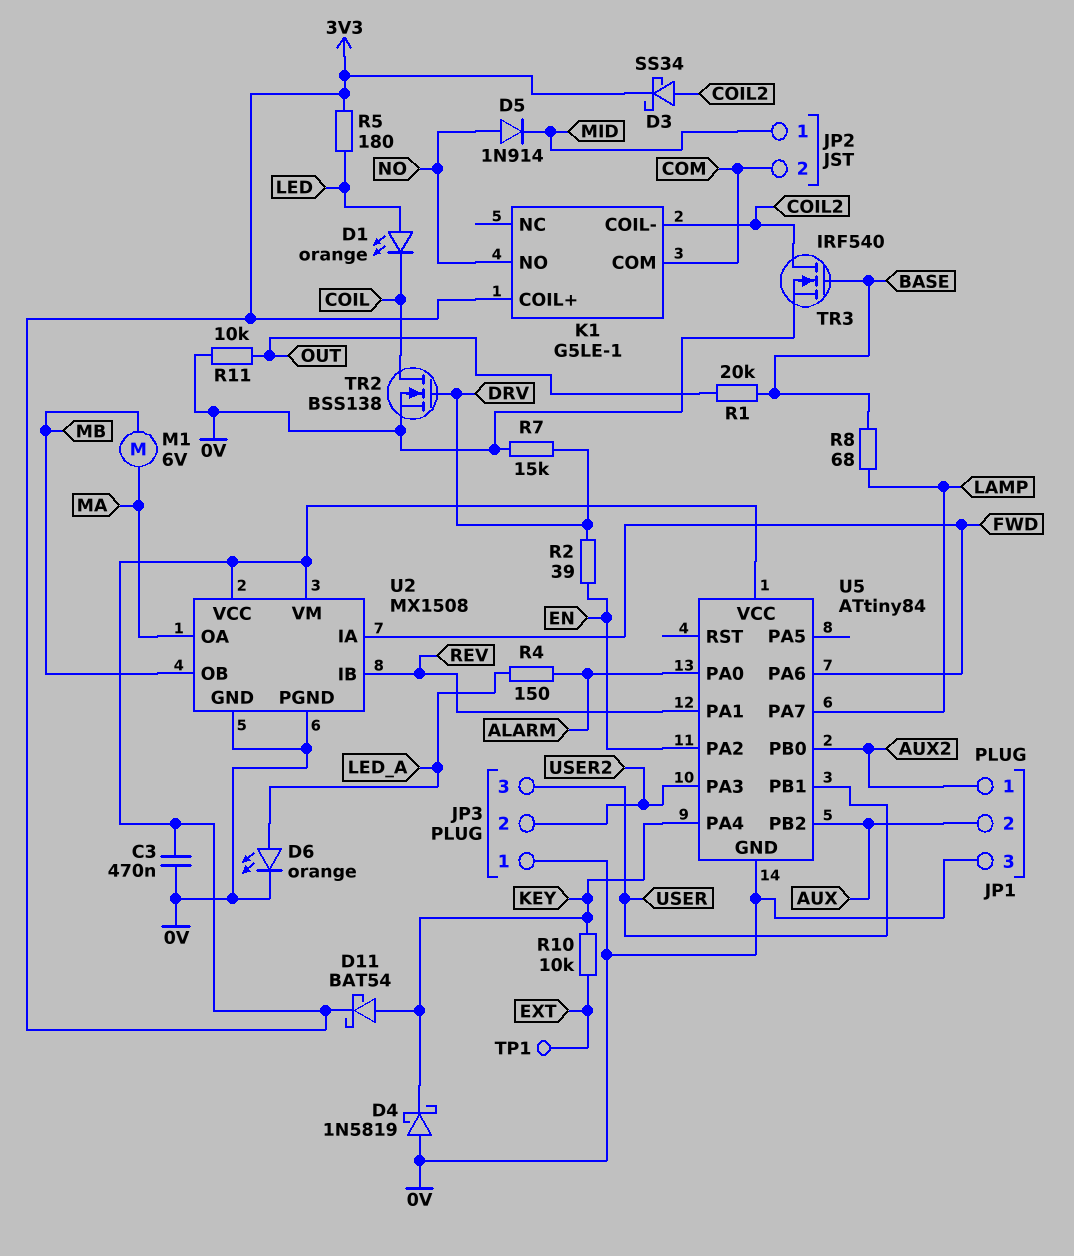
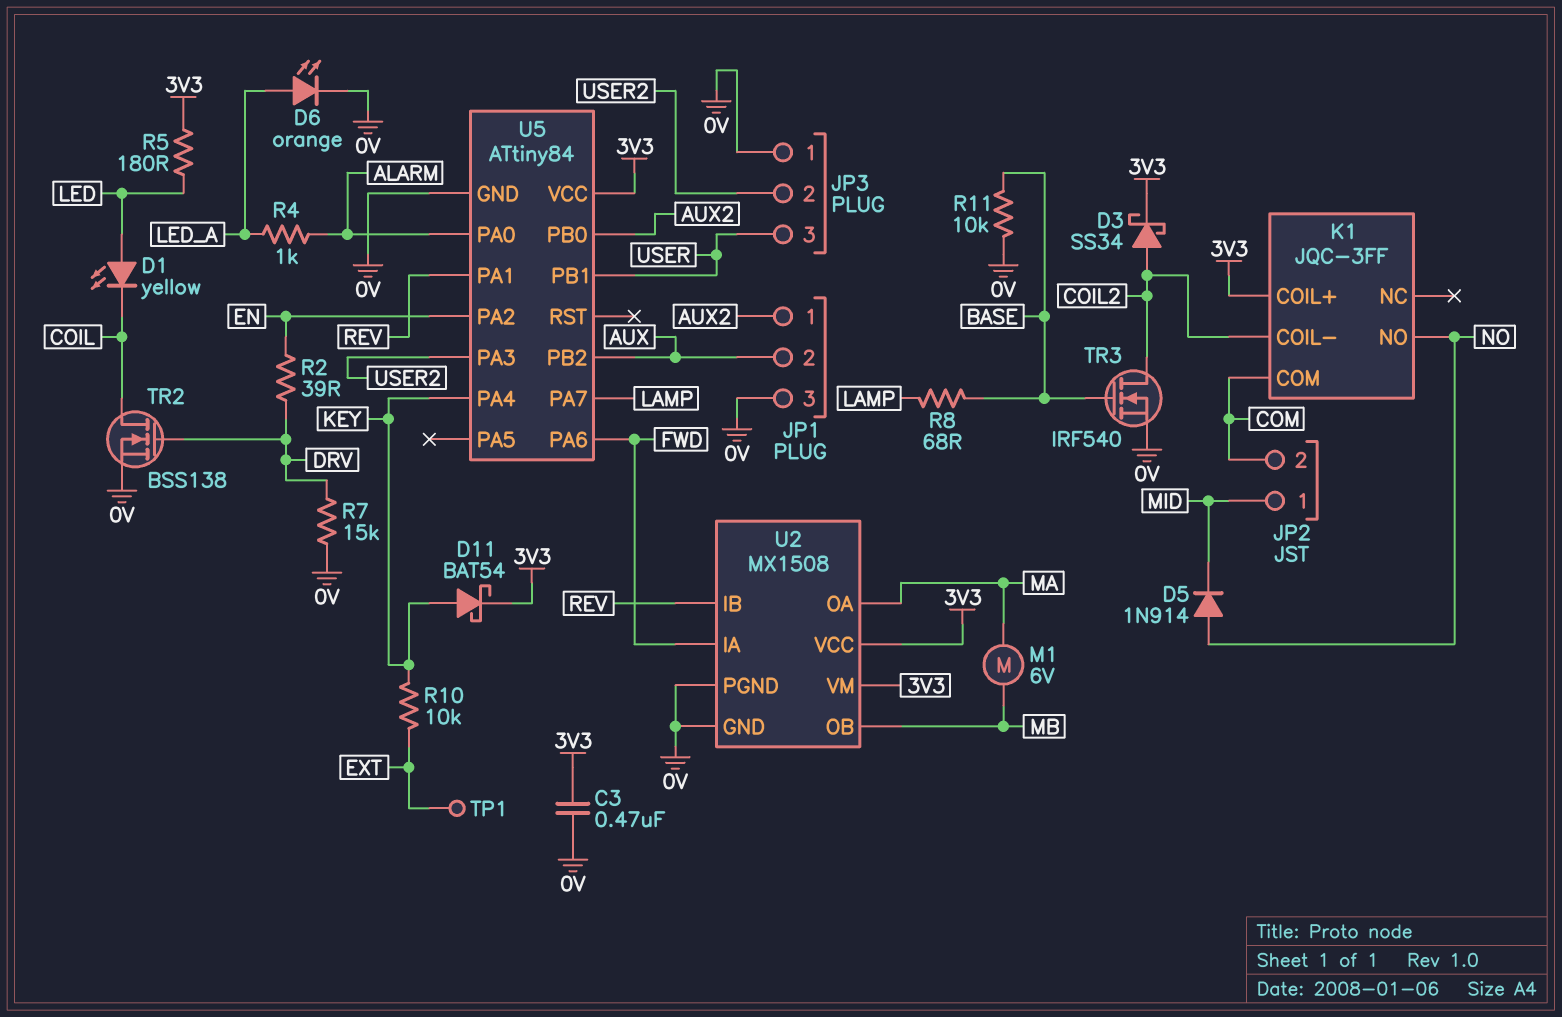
D1: LED orange (A LED, K COIL) -> LED yellow (A LED, K COIL)
D4: schottky 1N5819 (A 0V, K KEY) -> none
K1: G5LE-1 -> JQC-3FF
R1: 20k (BASE, OUT) -> none
R4: 150 (ALARM, LED_A) -> 1k (ALARM, LED_A)
R11: 10k (0V, OUT) -> 10k (0V, BASE)

